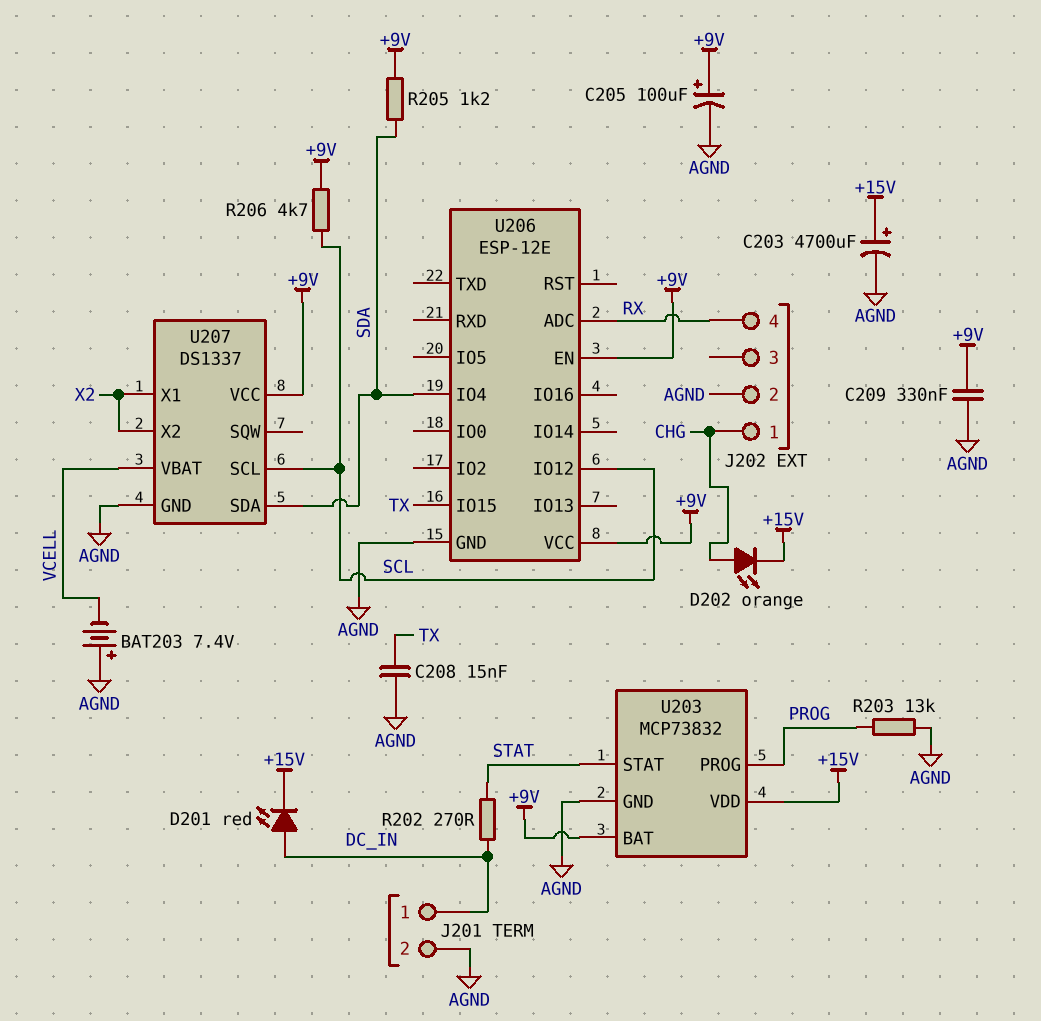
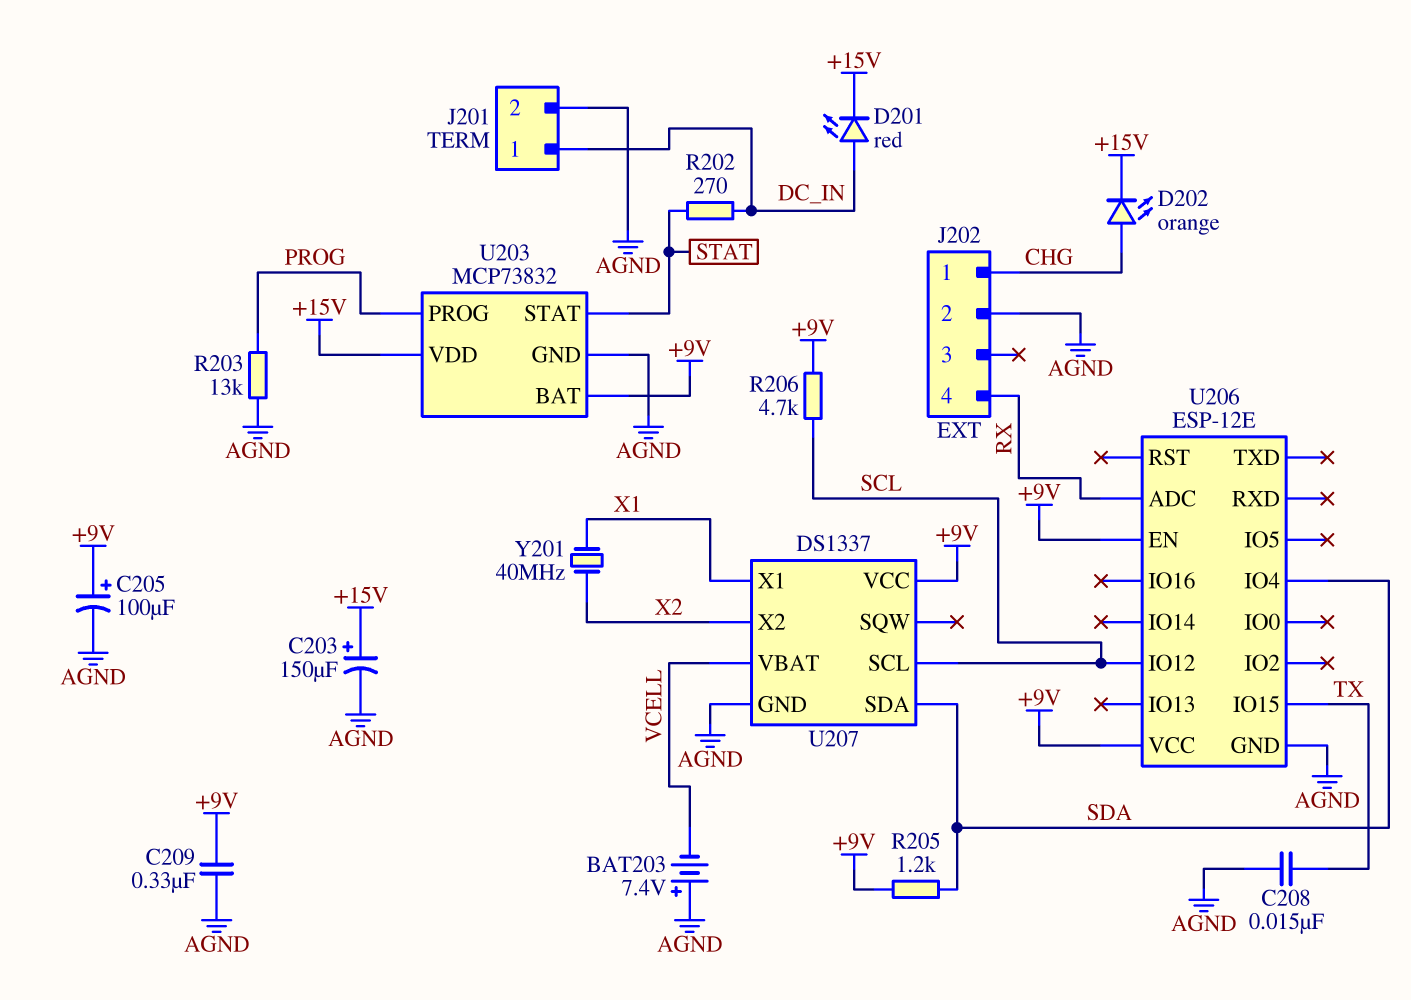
C203: 4700uF (plus +15V, minus AGND) -> 150uF (plus +15V, minus AGND)
U207 pin X1: X2 -> X1
Y201: none -> 40MHz (X1, X2)

